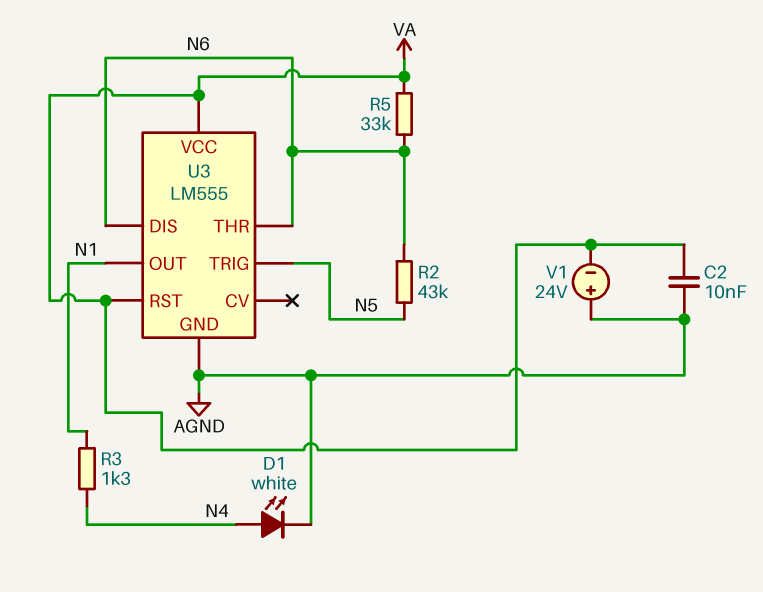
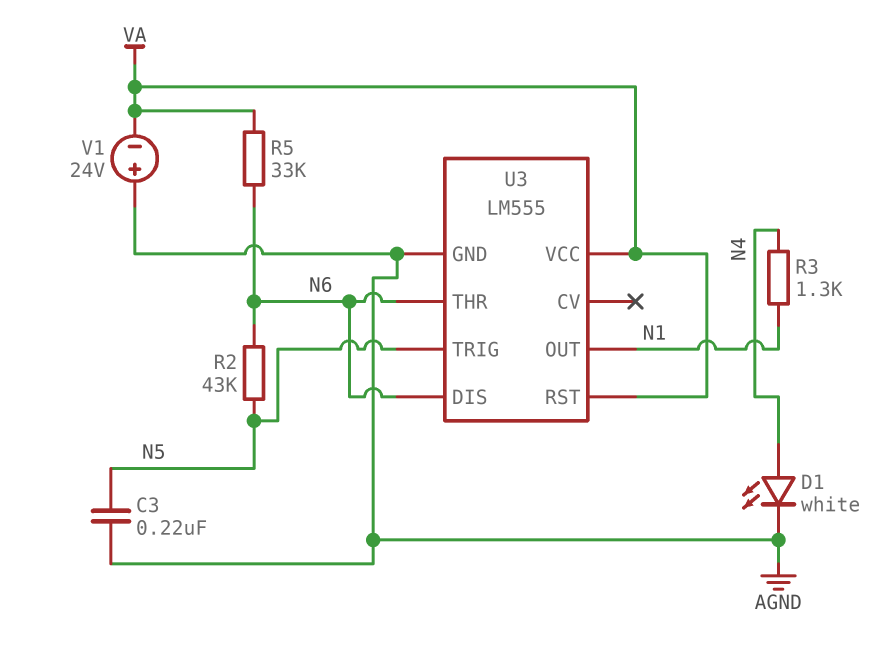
C2: 10nF (AGND, VA) -> none
C3: none -> 220nF (AGND, N5)

